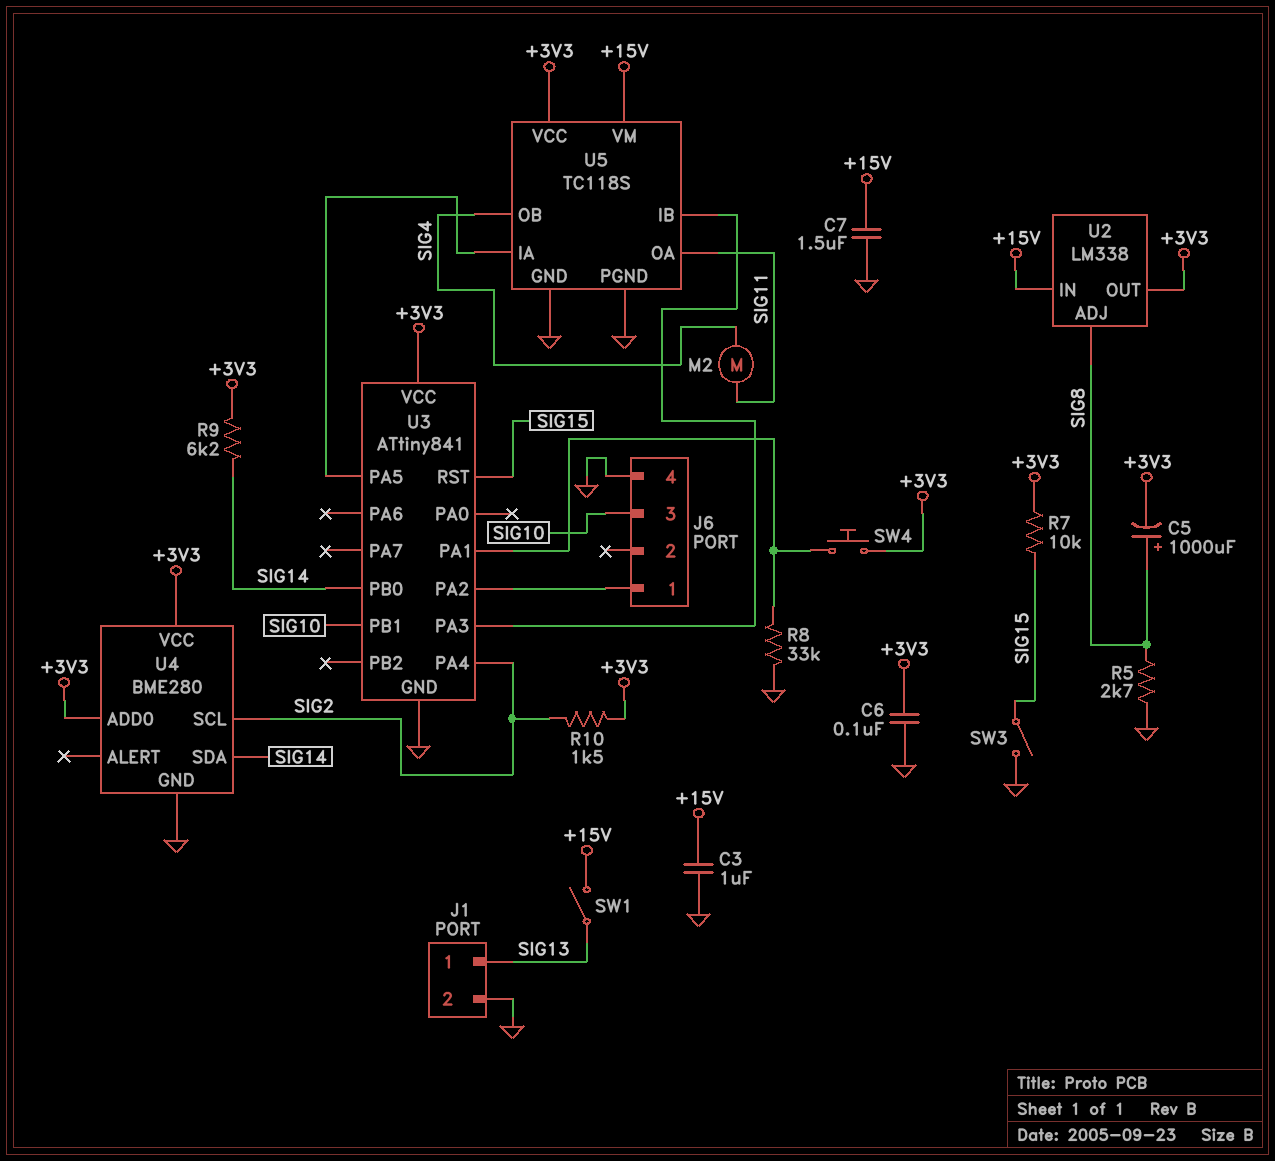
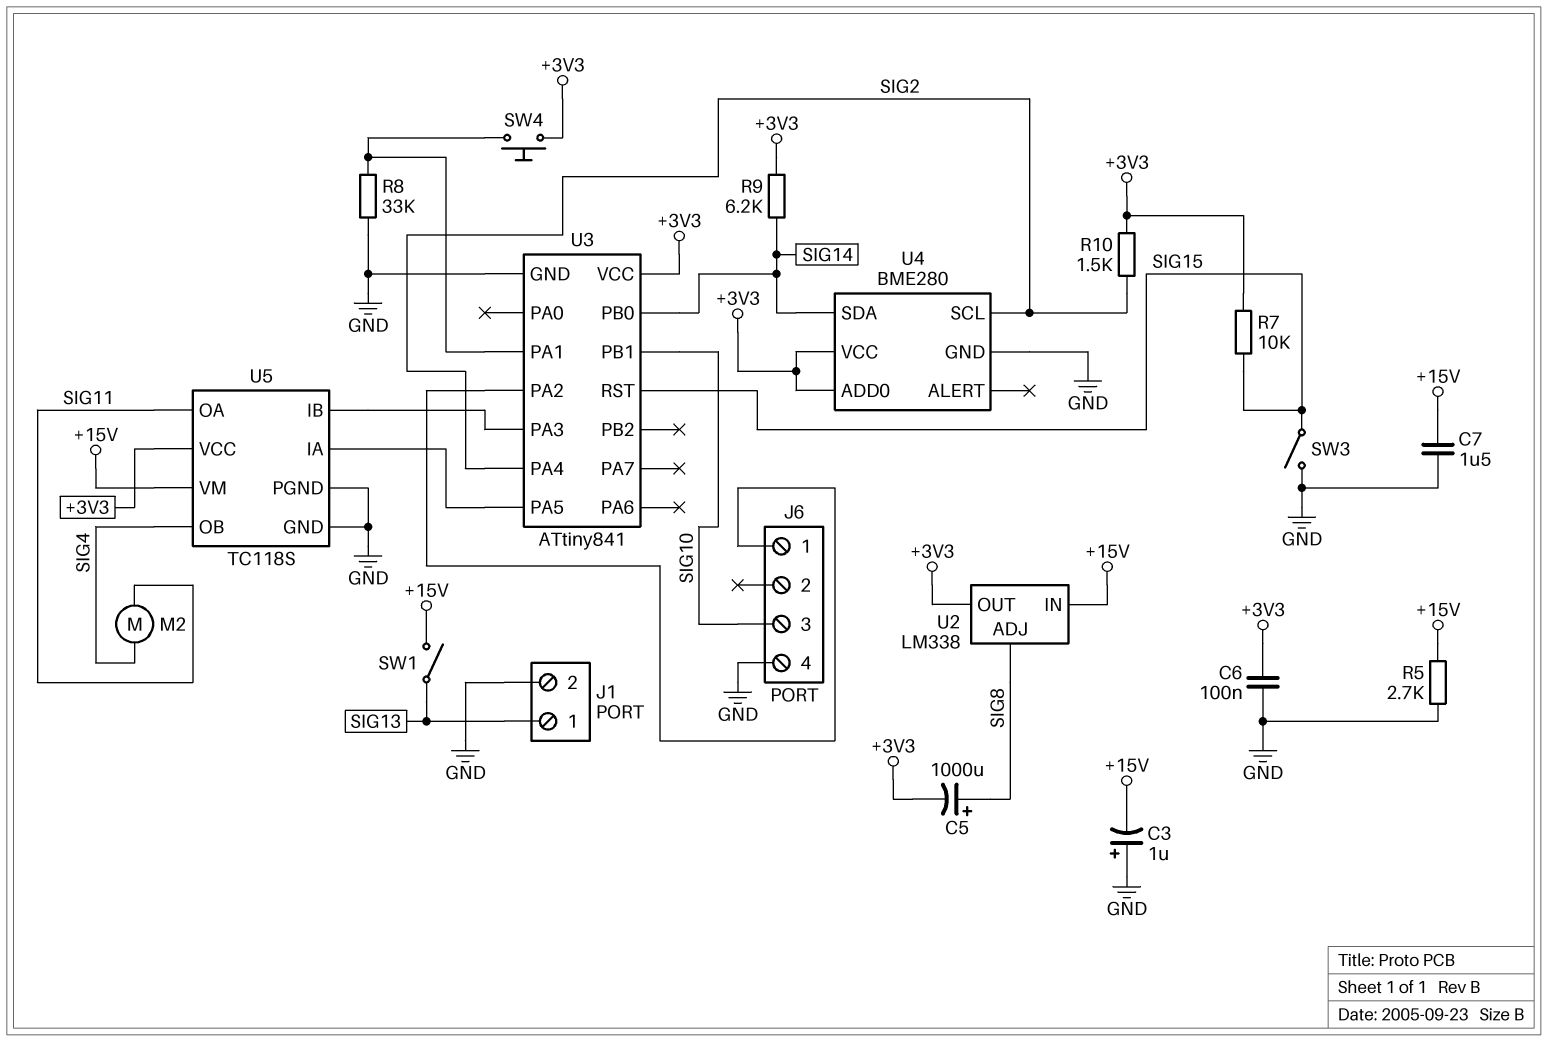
C3: 1uF (+15V, GND) -> 1uF (plus GND, minus +15V)
R5: 2.7k (GND, SIG8) -> 2.7k (+15V, GND)

